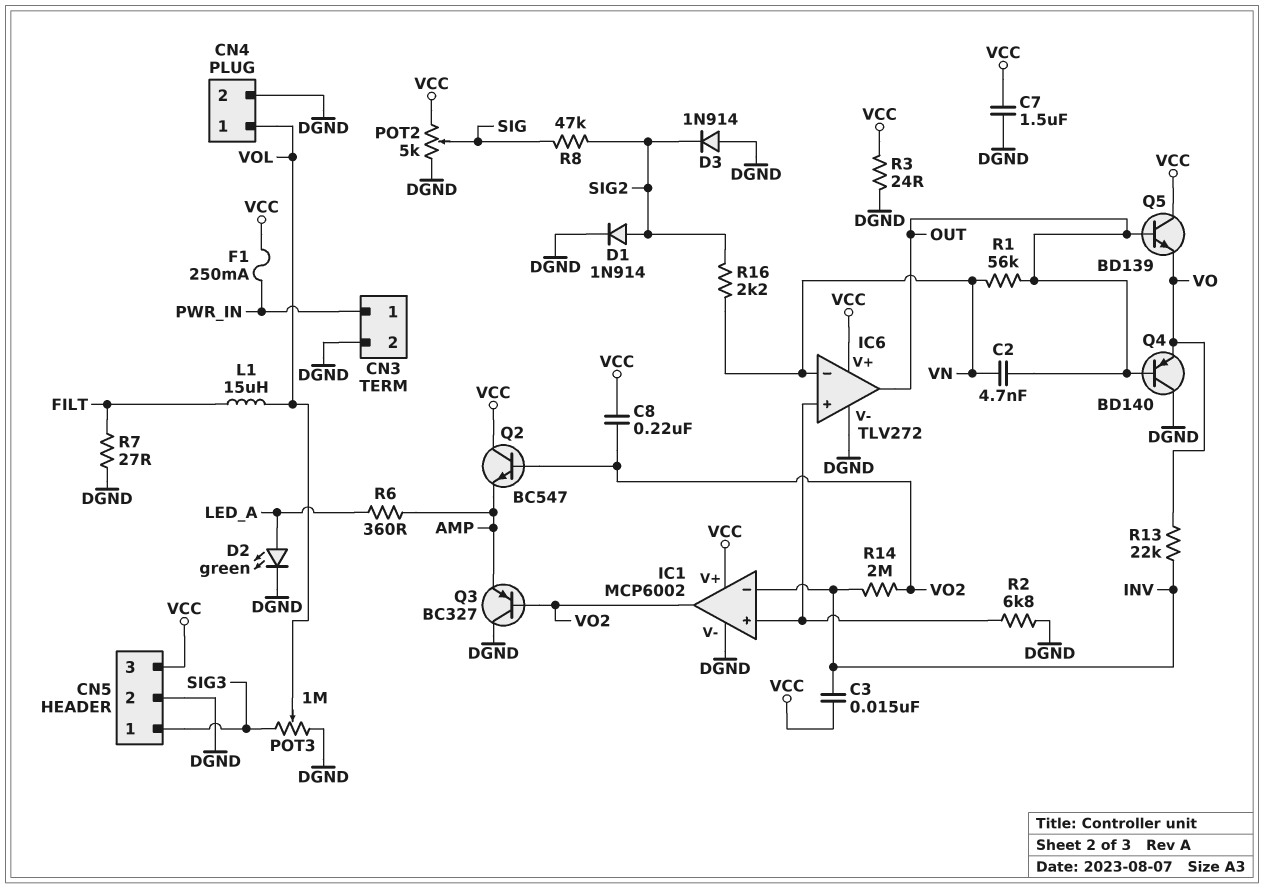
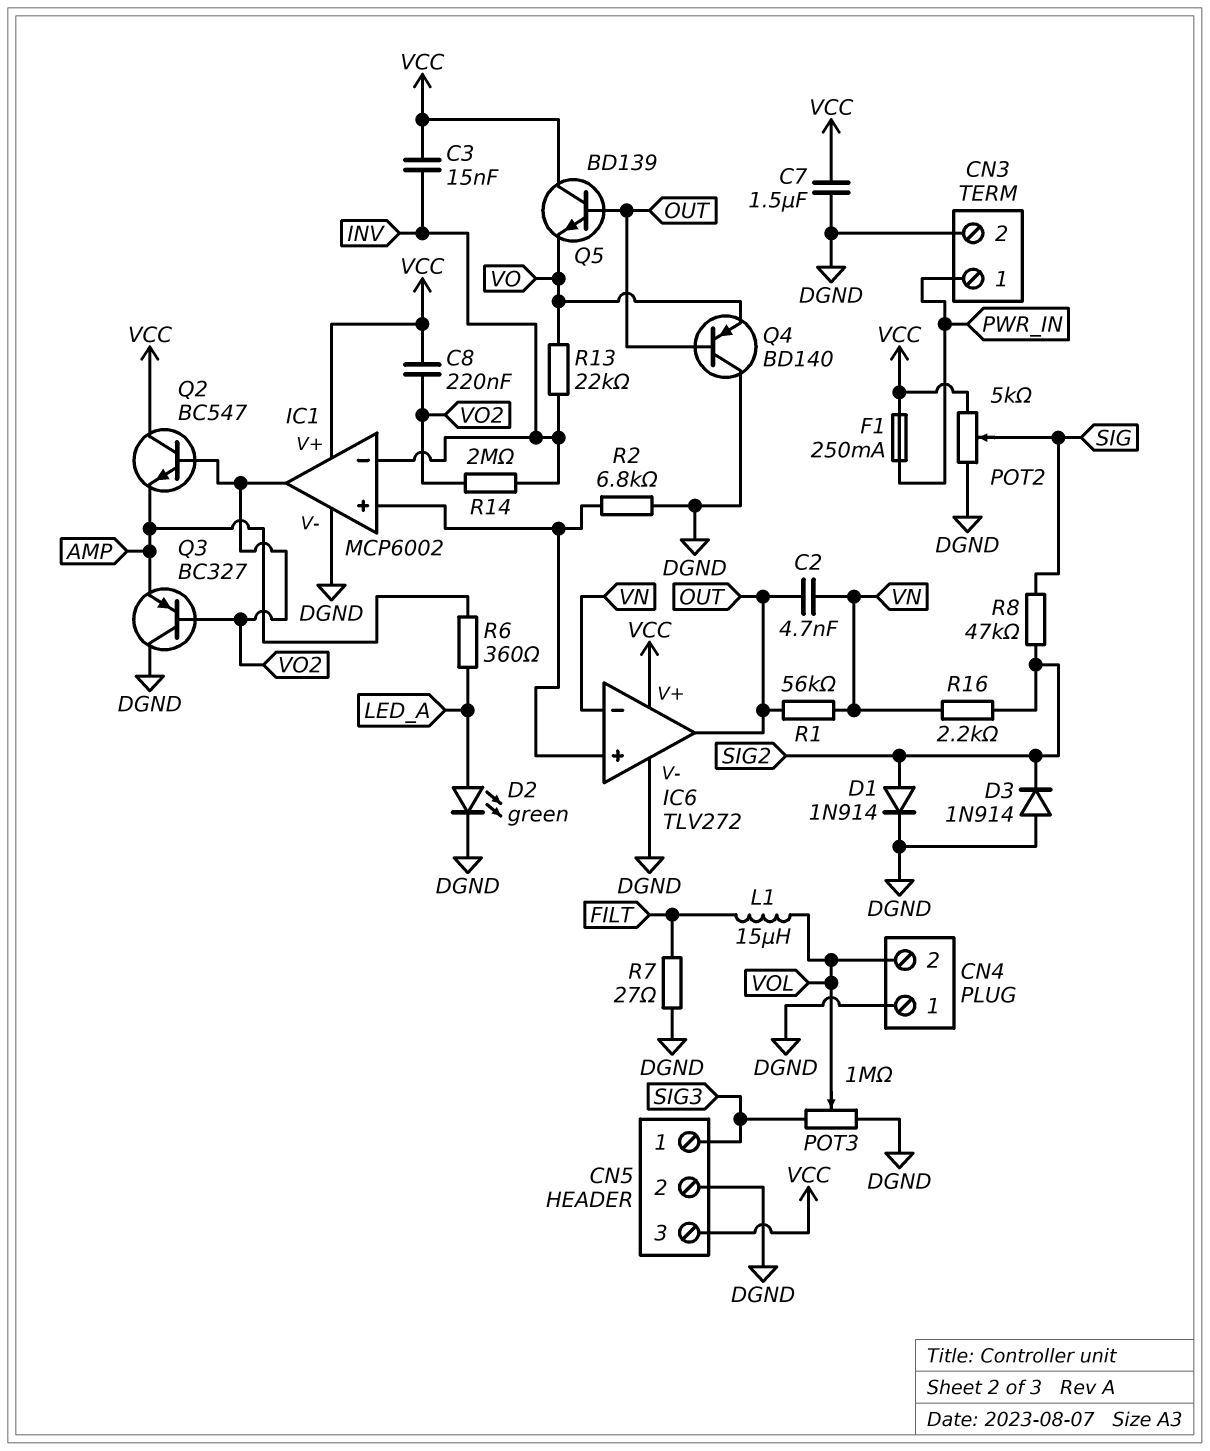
CN4 pin 1: VOL -> DGND
CN4 pin 2: DGND -> VOL
R3: 24 (DGND, VCC) -> none

